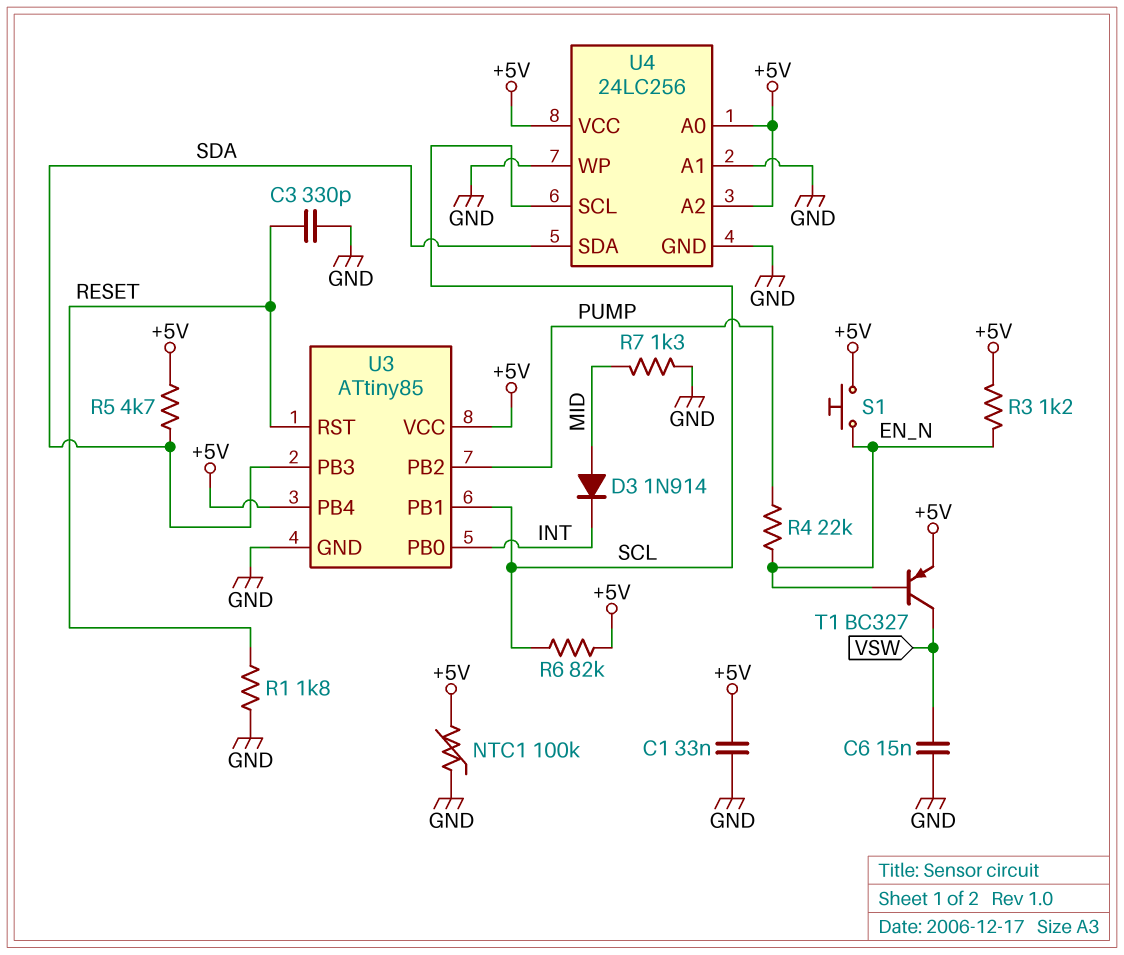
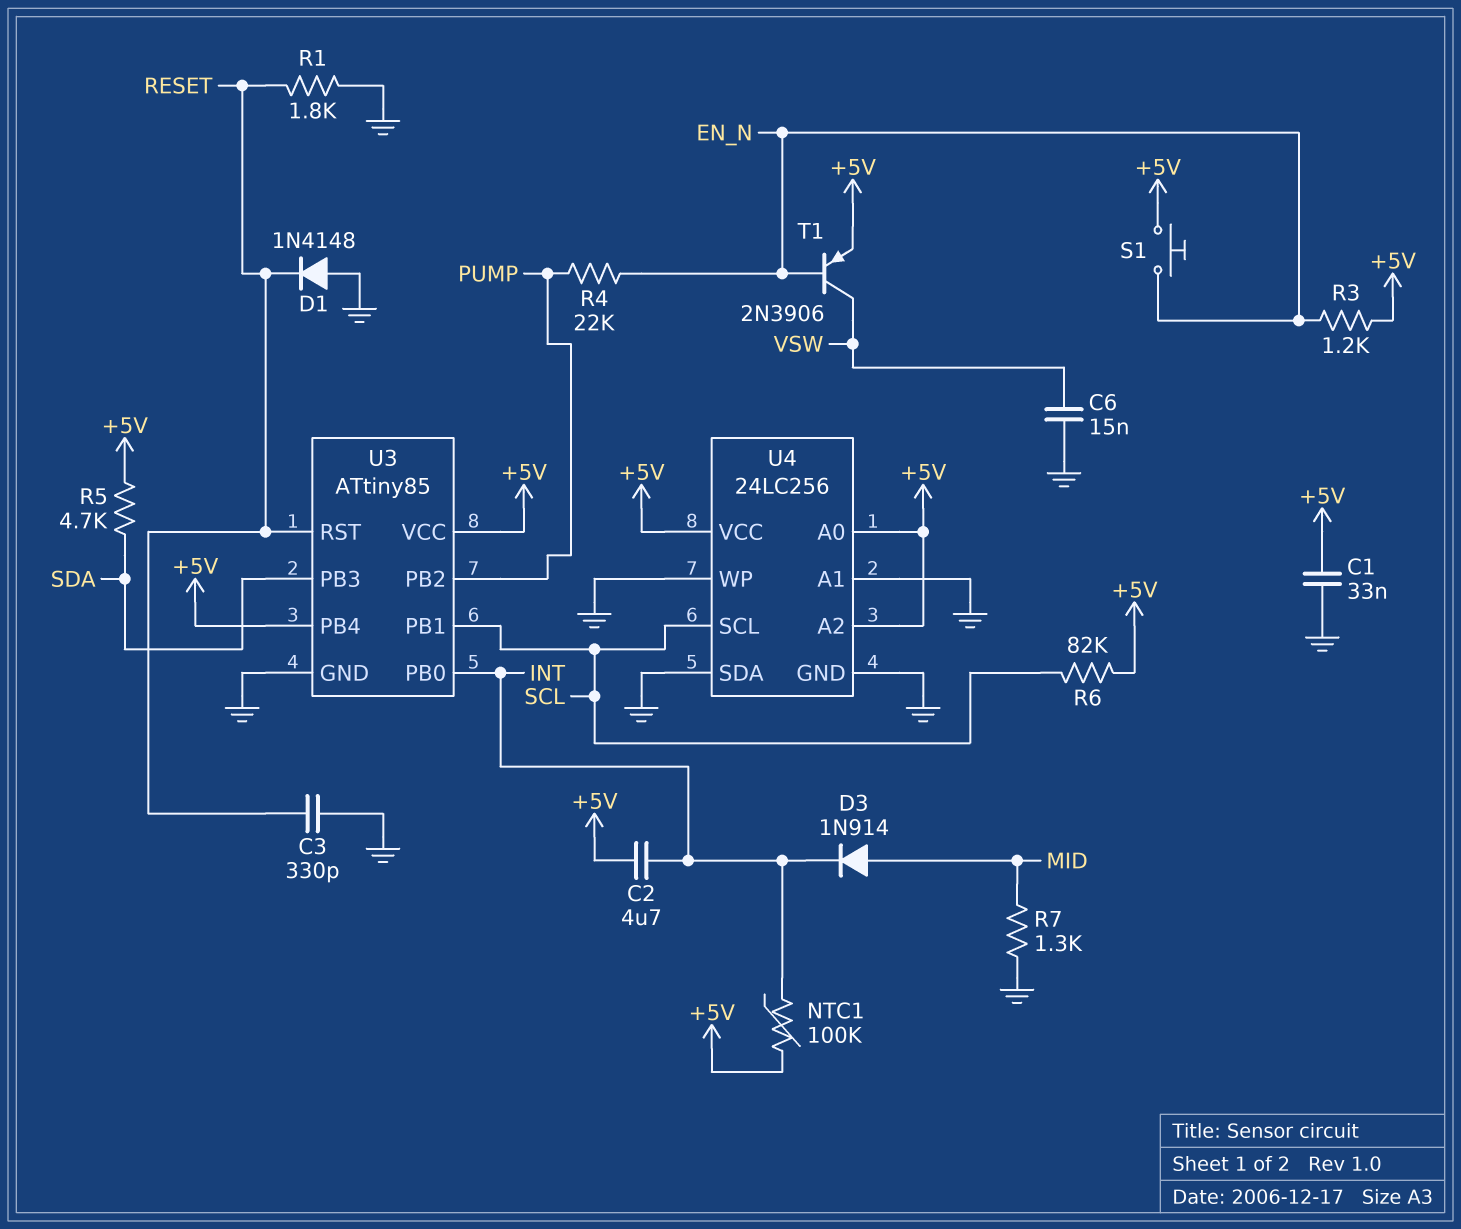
C2: none -> 4.7uF (+5V, INT)
D1: none -> diode 1N4148 (A GND, K RESET)
NTC1: 100k (+5V, GND) -> 100k (+5V, INT)
T1: PNP BC327 (B EN_N, C VSW, E +5V) -> PNP 2N3906 (B EN_N, C VSW, E +5V)
U4 pin SDA: SDA -> GND

